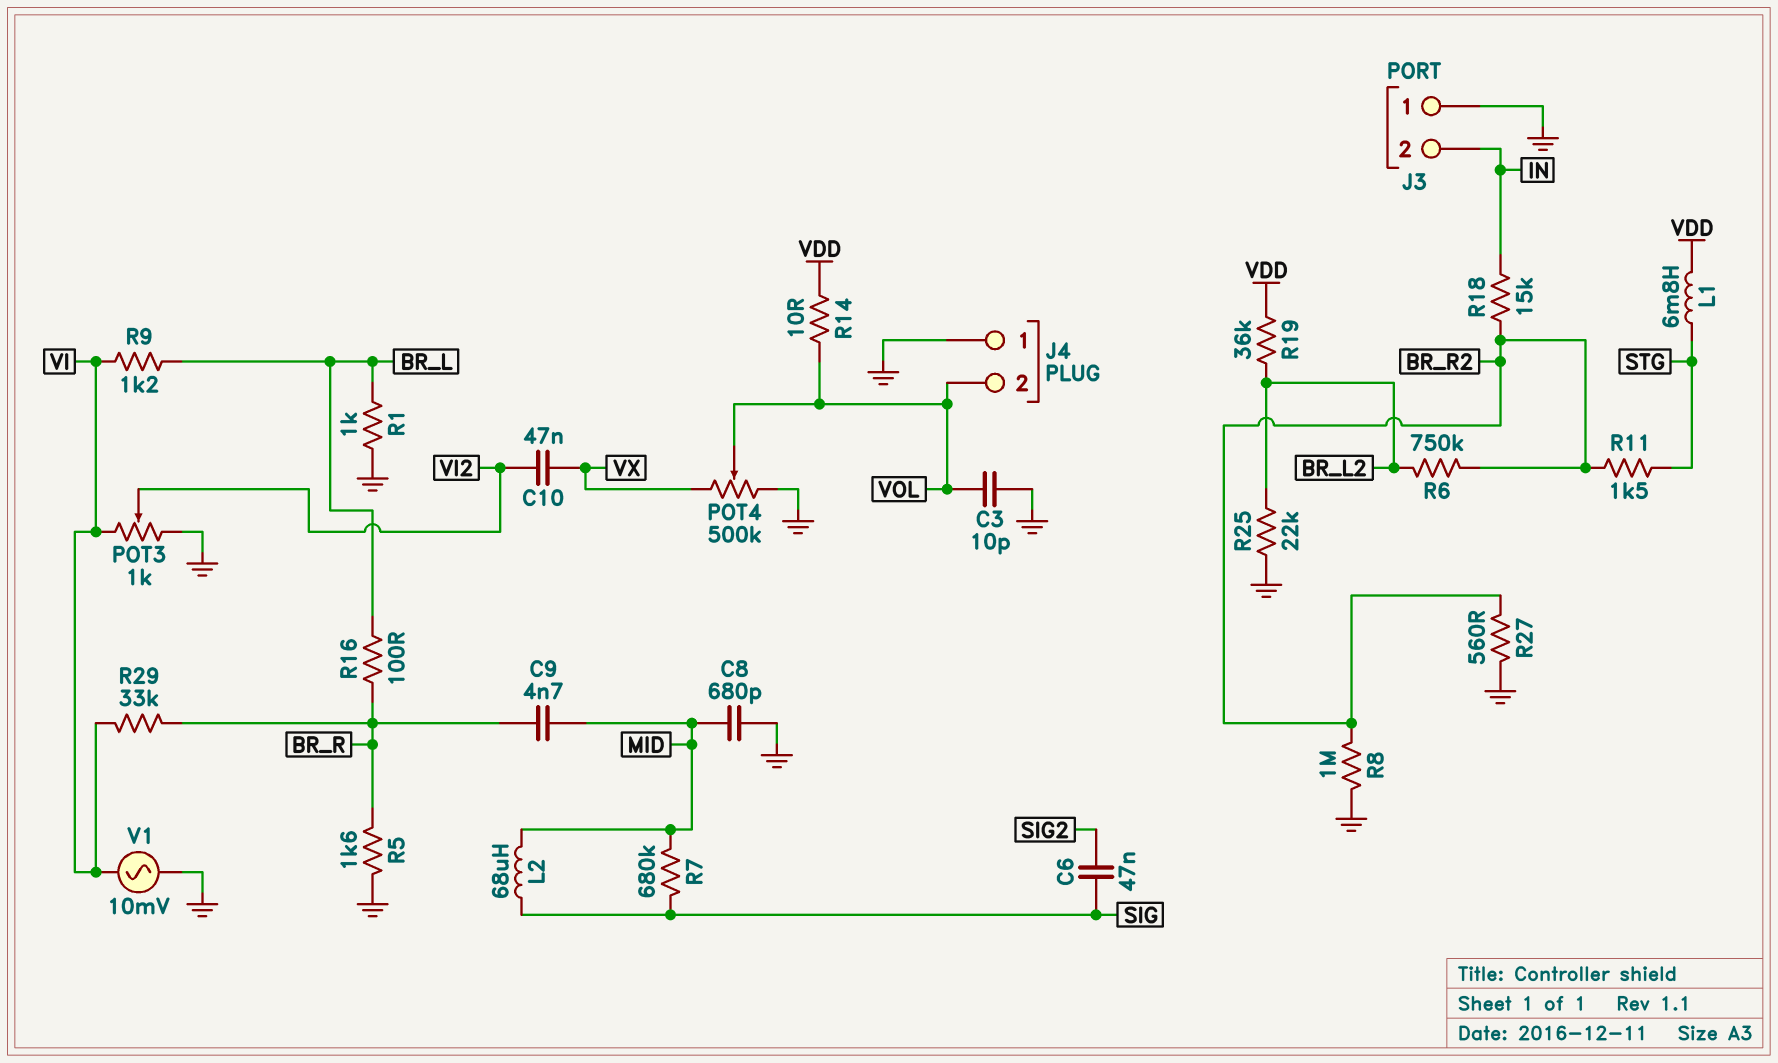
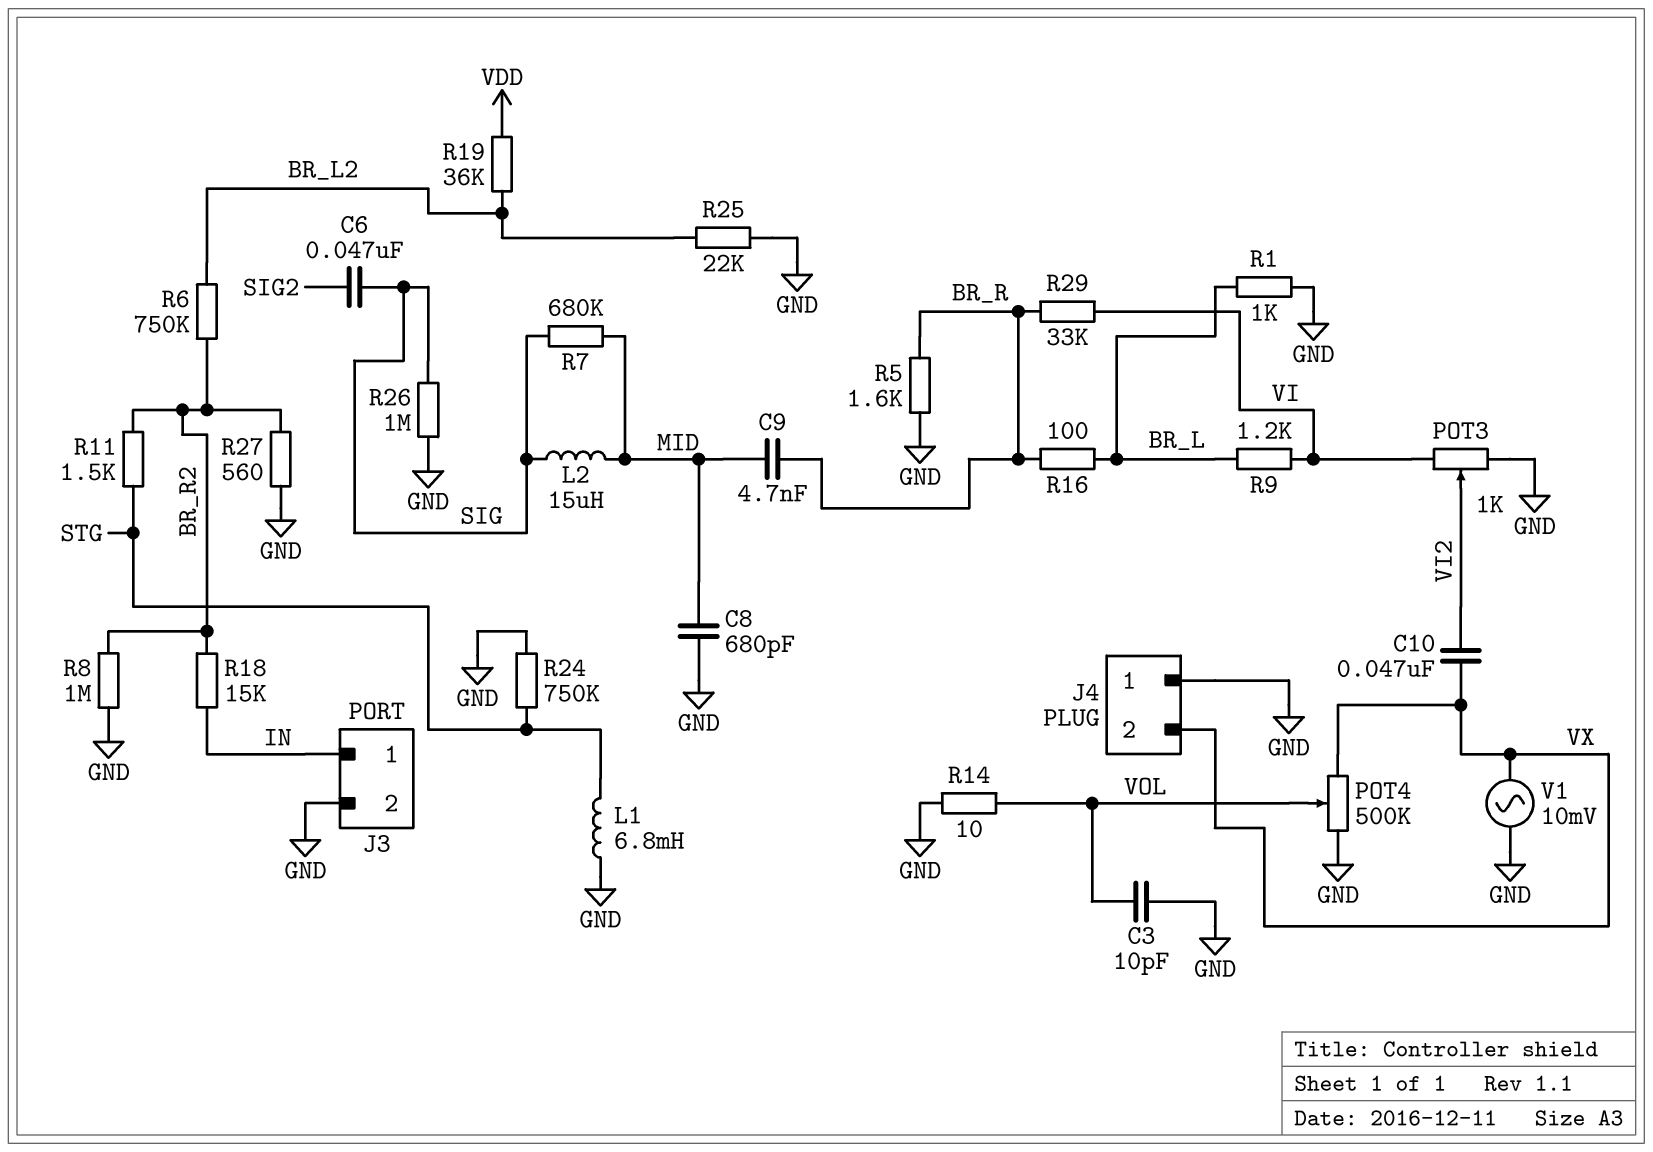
J3 pin 1: GND -> IN
J3 pin 2: IN -> GND
J4 pin 2: VOL -> VX
L1: 6.8mH (STG, VDD) -> 6.8mH (GND, STG)
L2: 68uH (MID, SIG) -> 15uH (MID, SIG)
R14: 10 (VDD, VOL) -> 10 (GND, VOL)
R24: none -> 750k (GND, STG)
R26: none -> 1M (GND, SIG)
V1: AC 10mV (GND, VI) -> AC 10mV (GND, VX)

